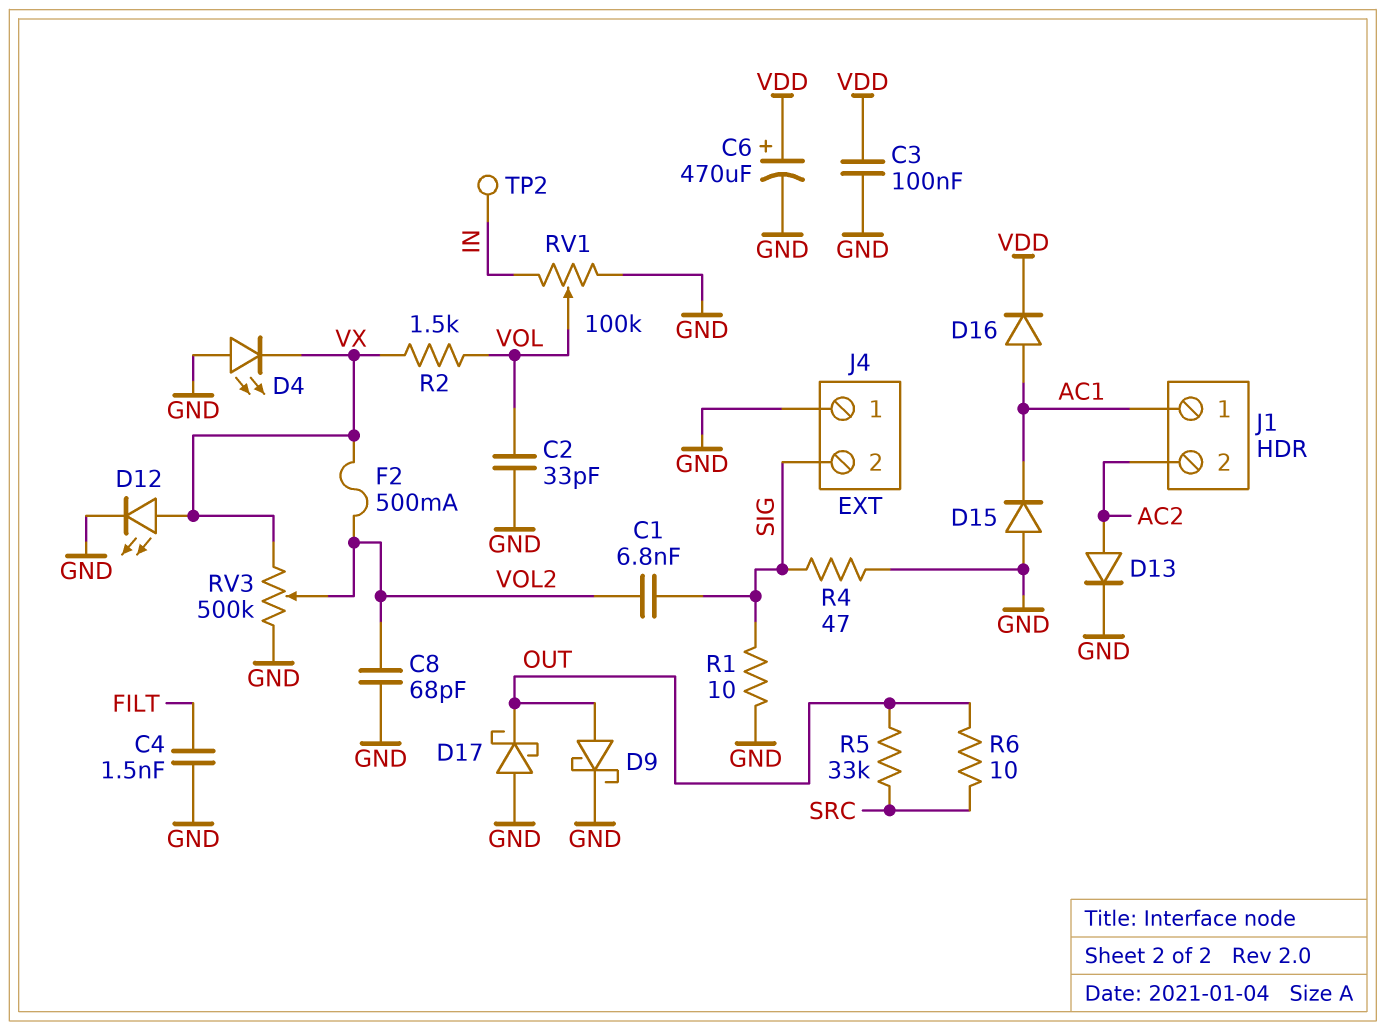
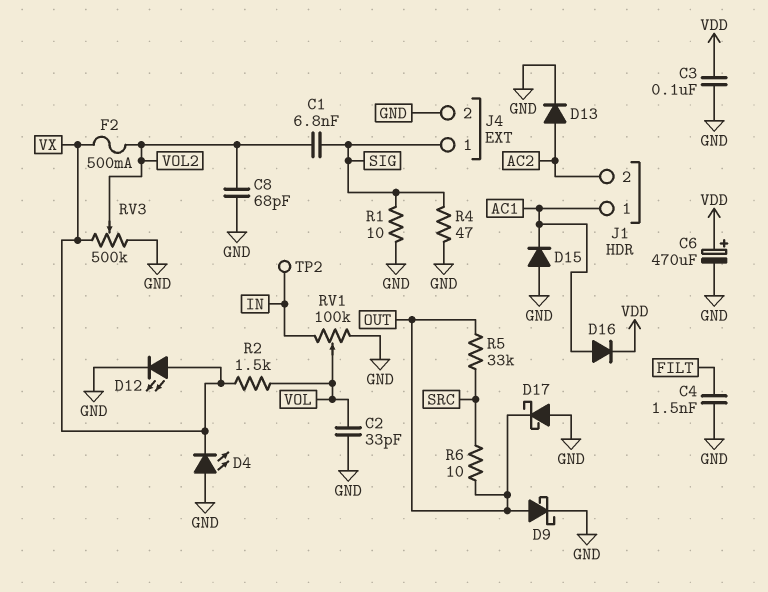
J4 pin 1: GND -> SIG
J4 pin 2: SIG -> GND

